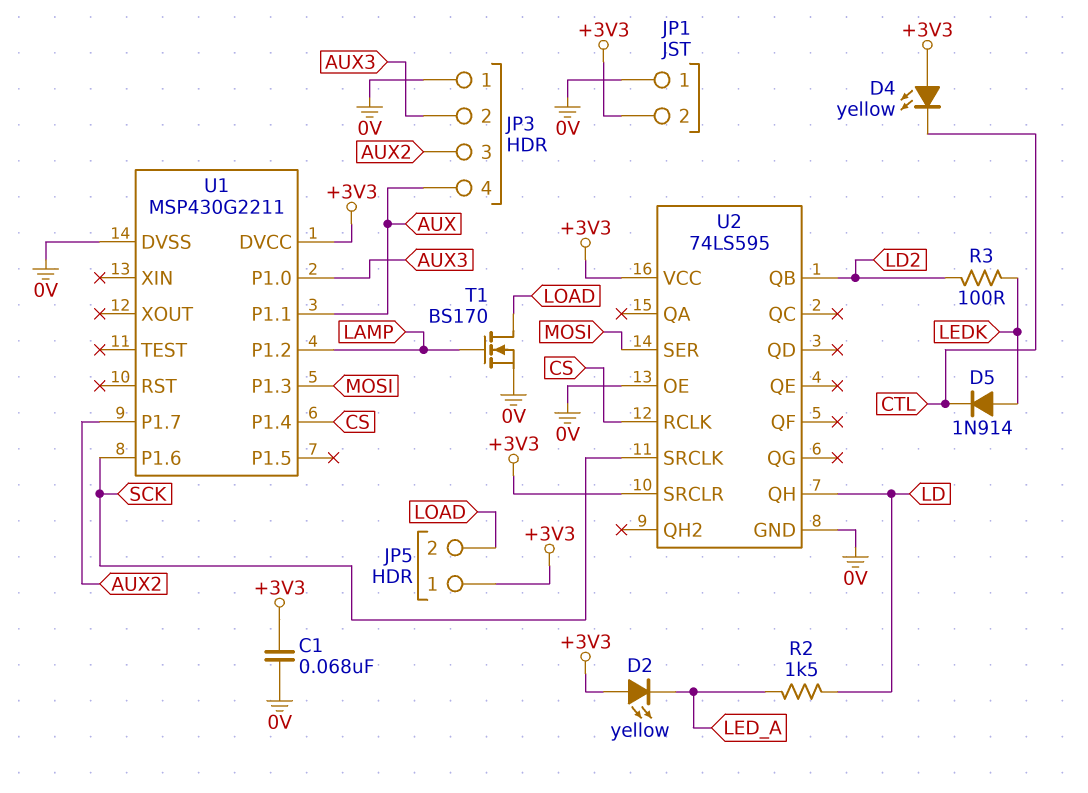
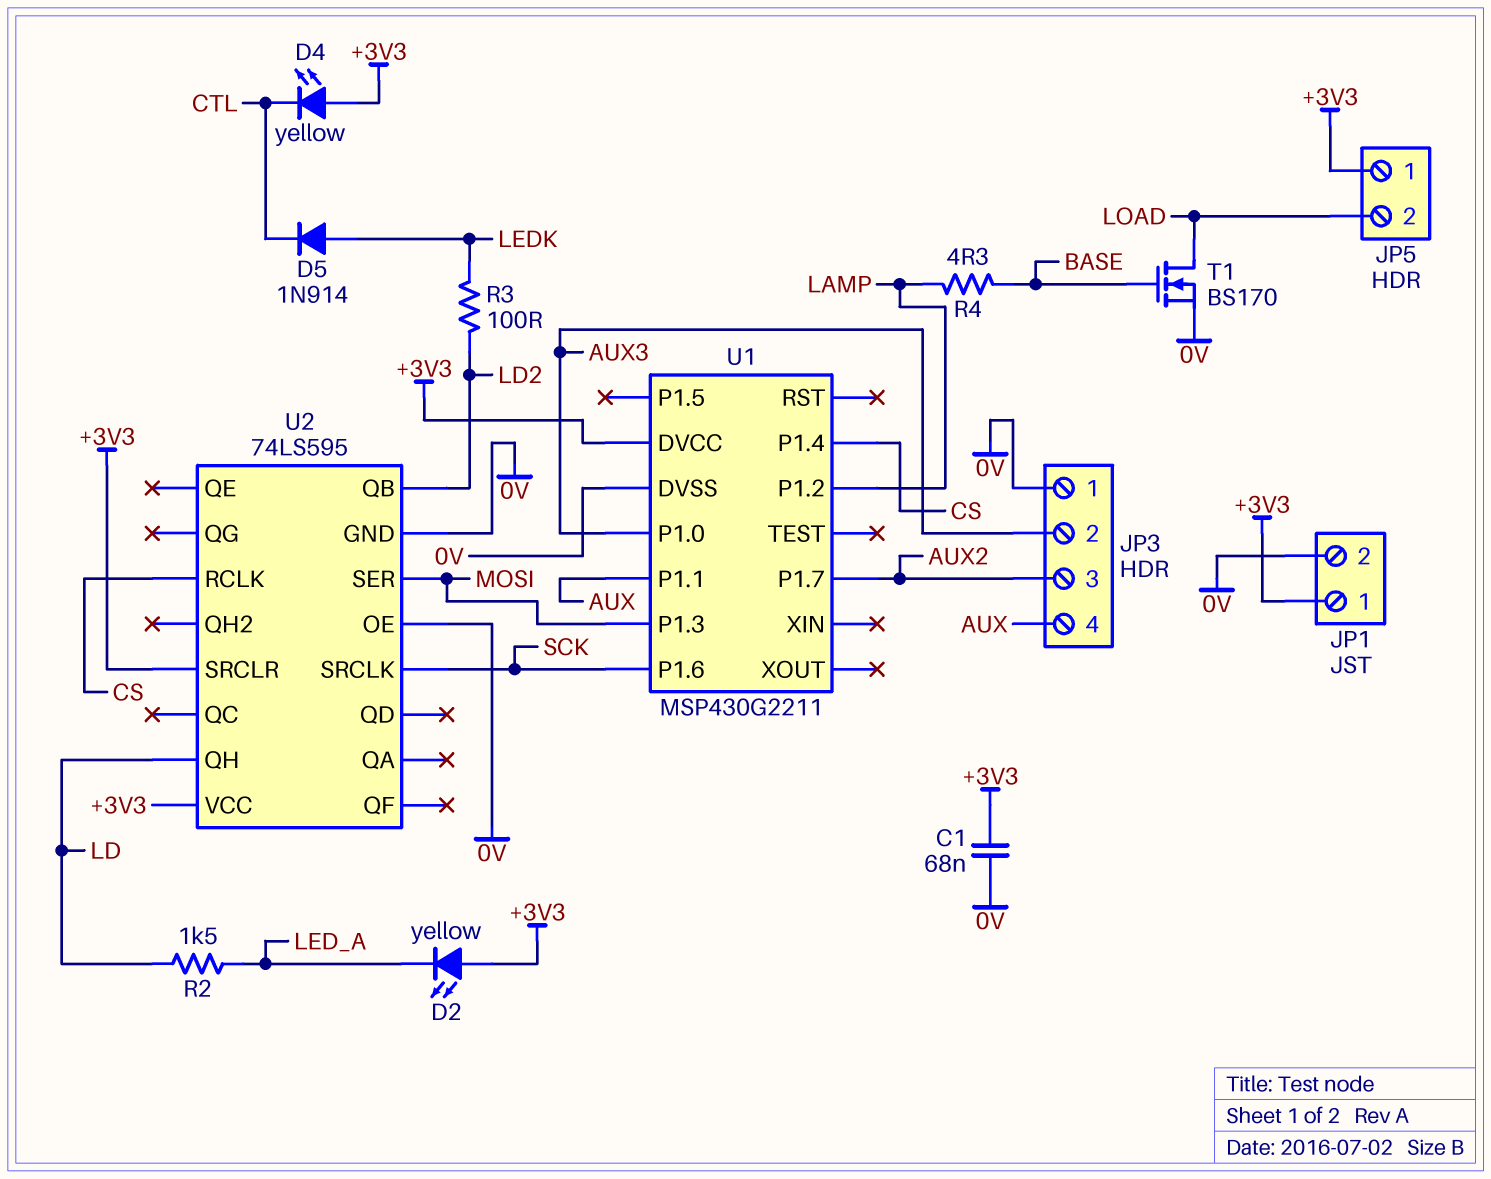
JP1 pin 1: 0V -> +3V3
JP1 pin 2: +3V3 -> 0V
R4: none -> 4.3 (BASE, LAMP)
T1: NMOS BS170 (G LAMP, D LOAD, S 0V) -> NMOS BS170 (G BASE, D LOAD, S 0V)

